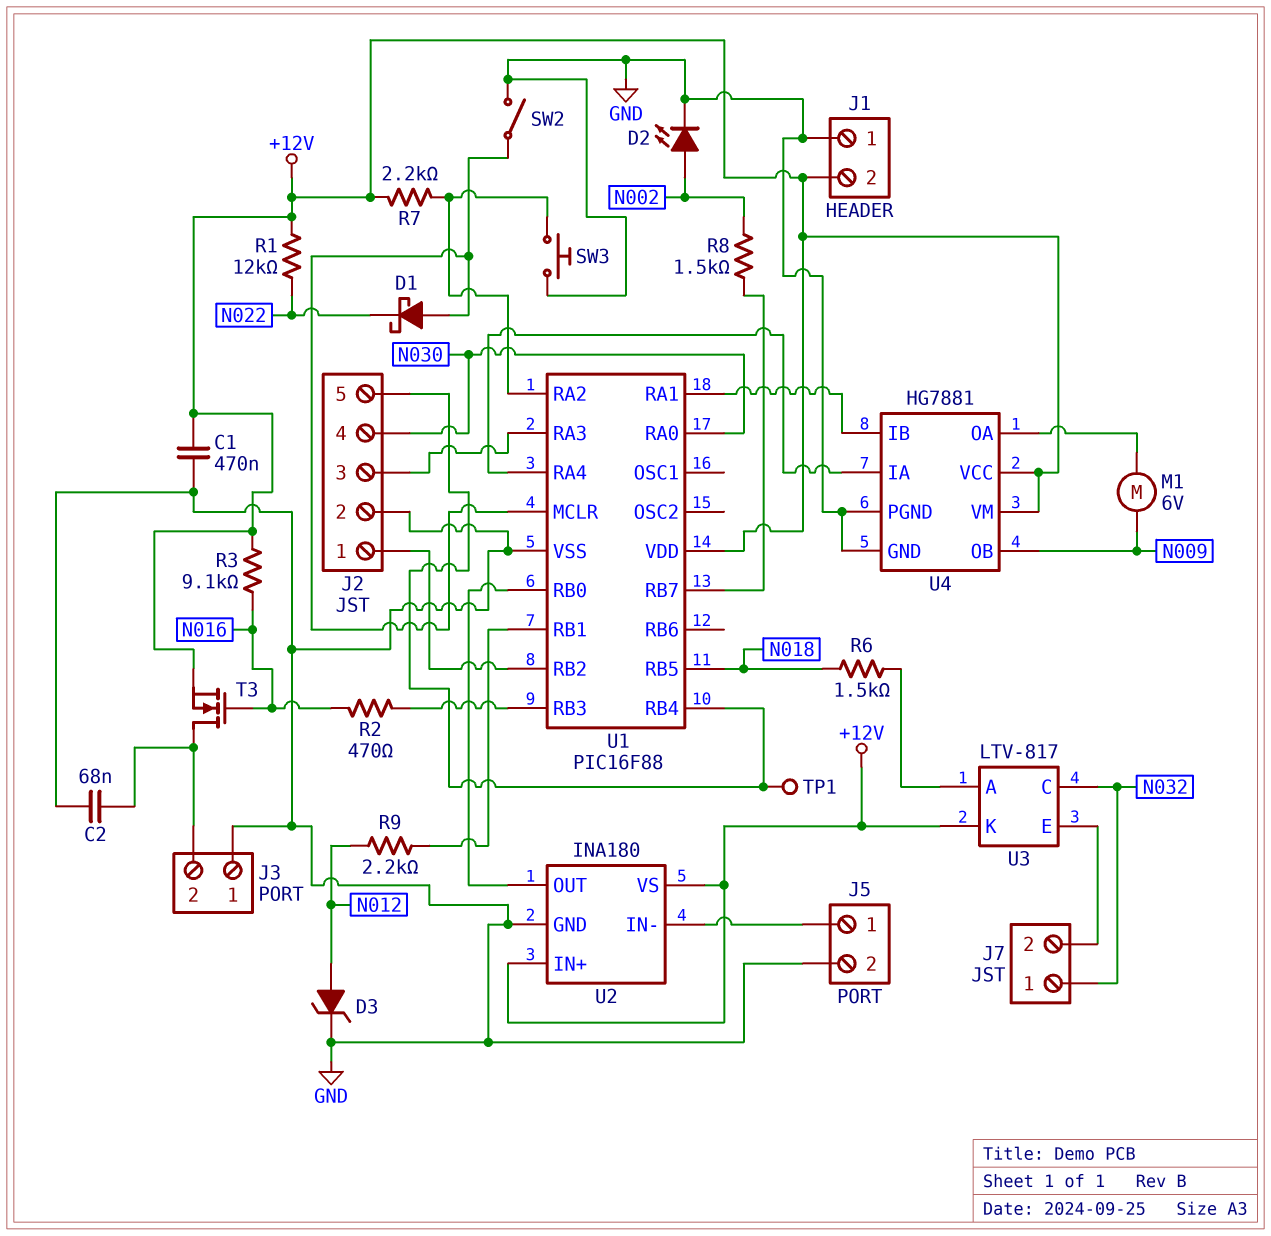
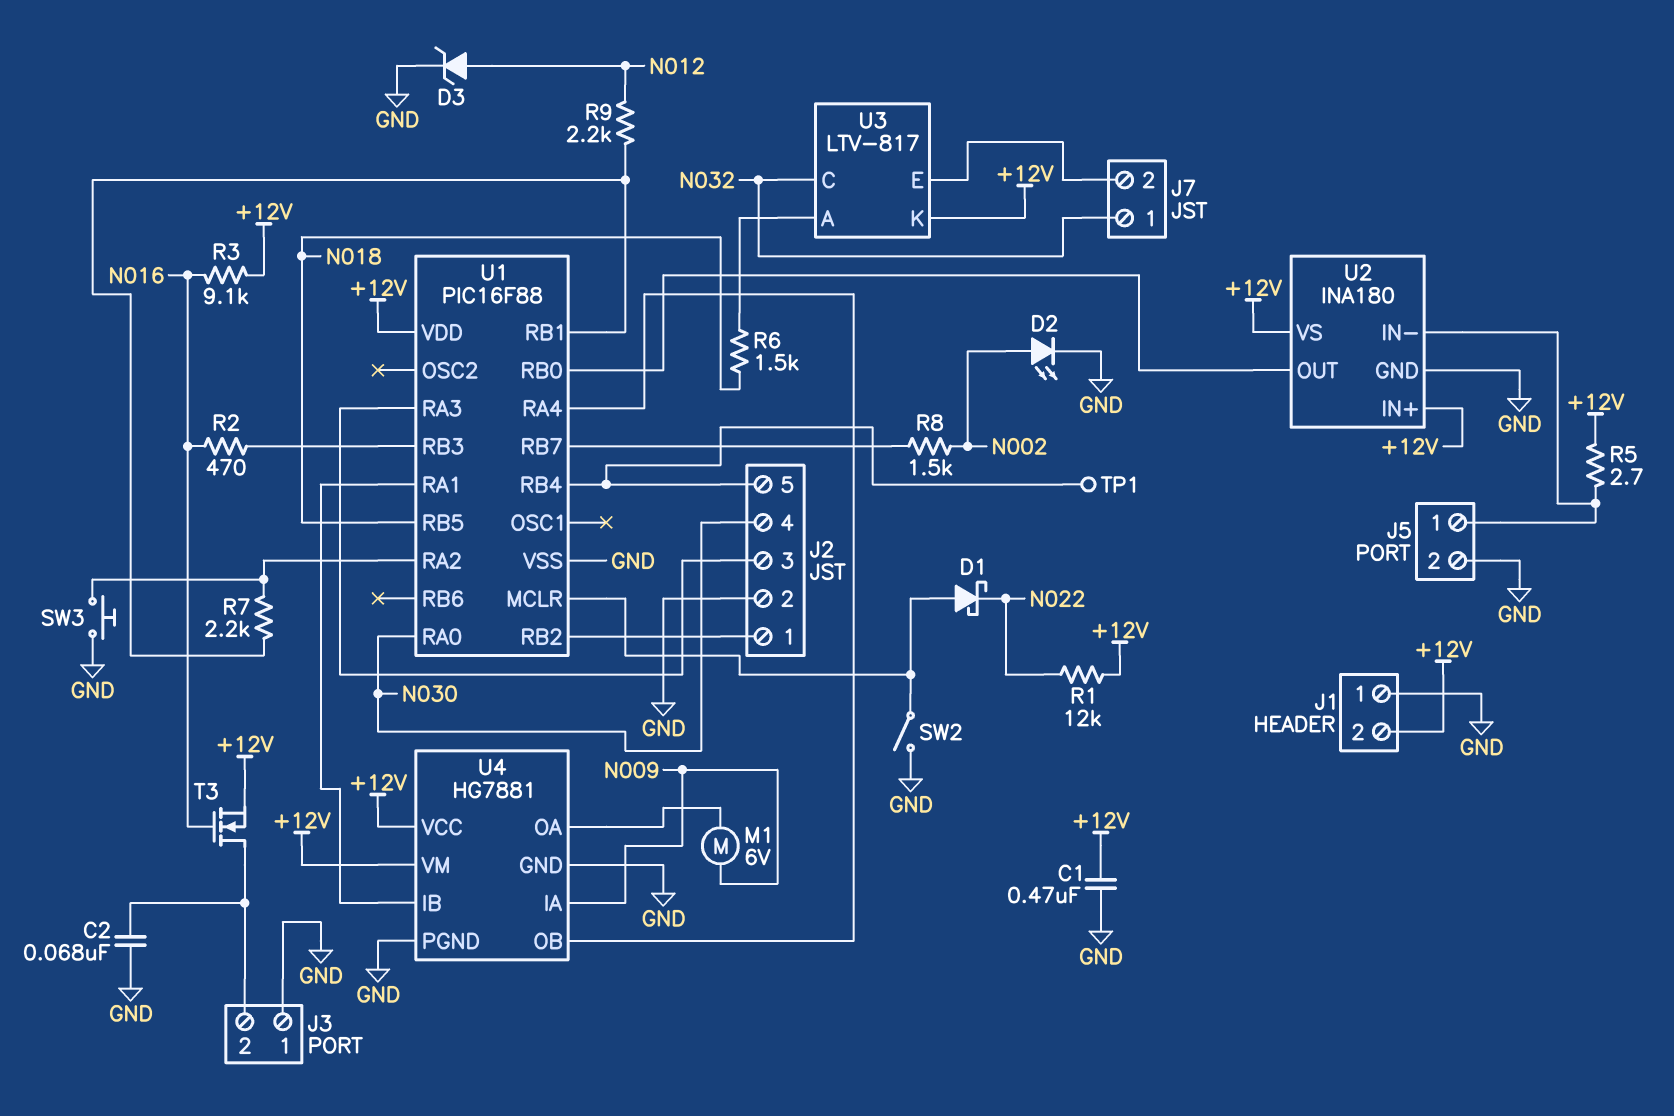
R5: none -> 2.7 (+12V, J5/1)
R7: 2.2k (+12V, U1/RA2) -> 2.2k (U1/RA2, U1/RB1)
U4 pin IA: U1/RA4 -> N009
U4 pin OB: N009 -> U1/RA4

